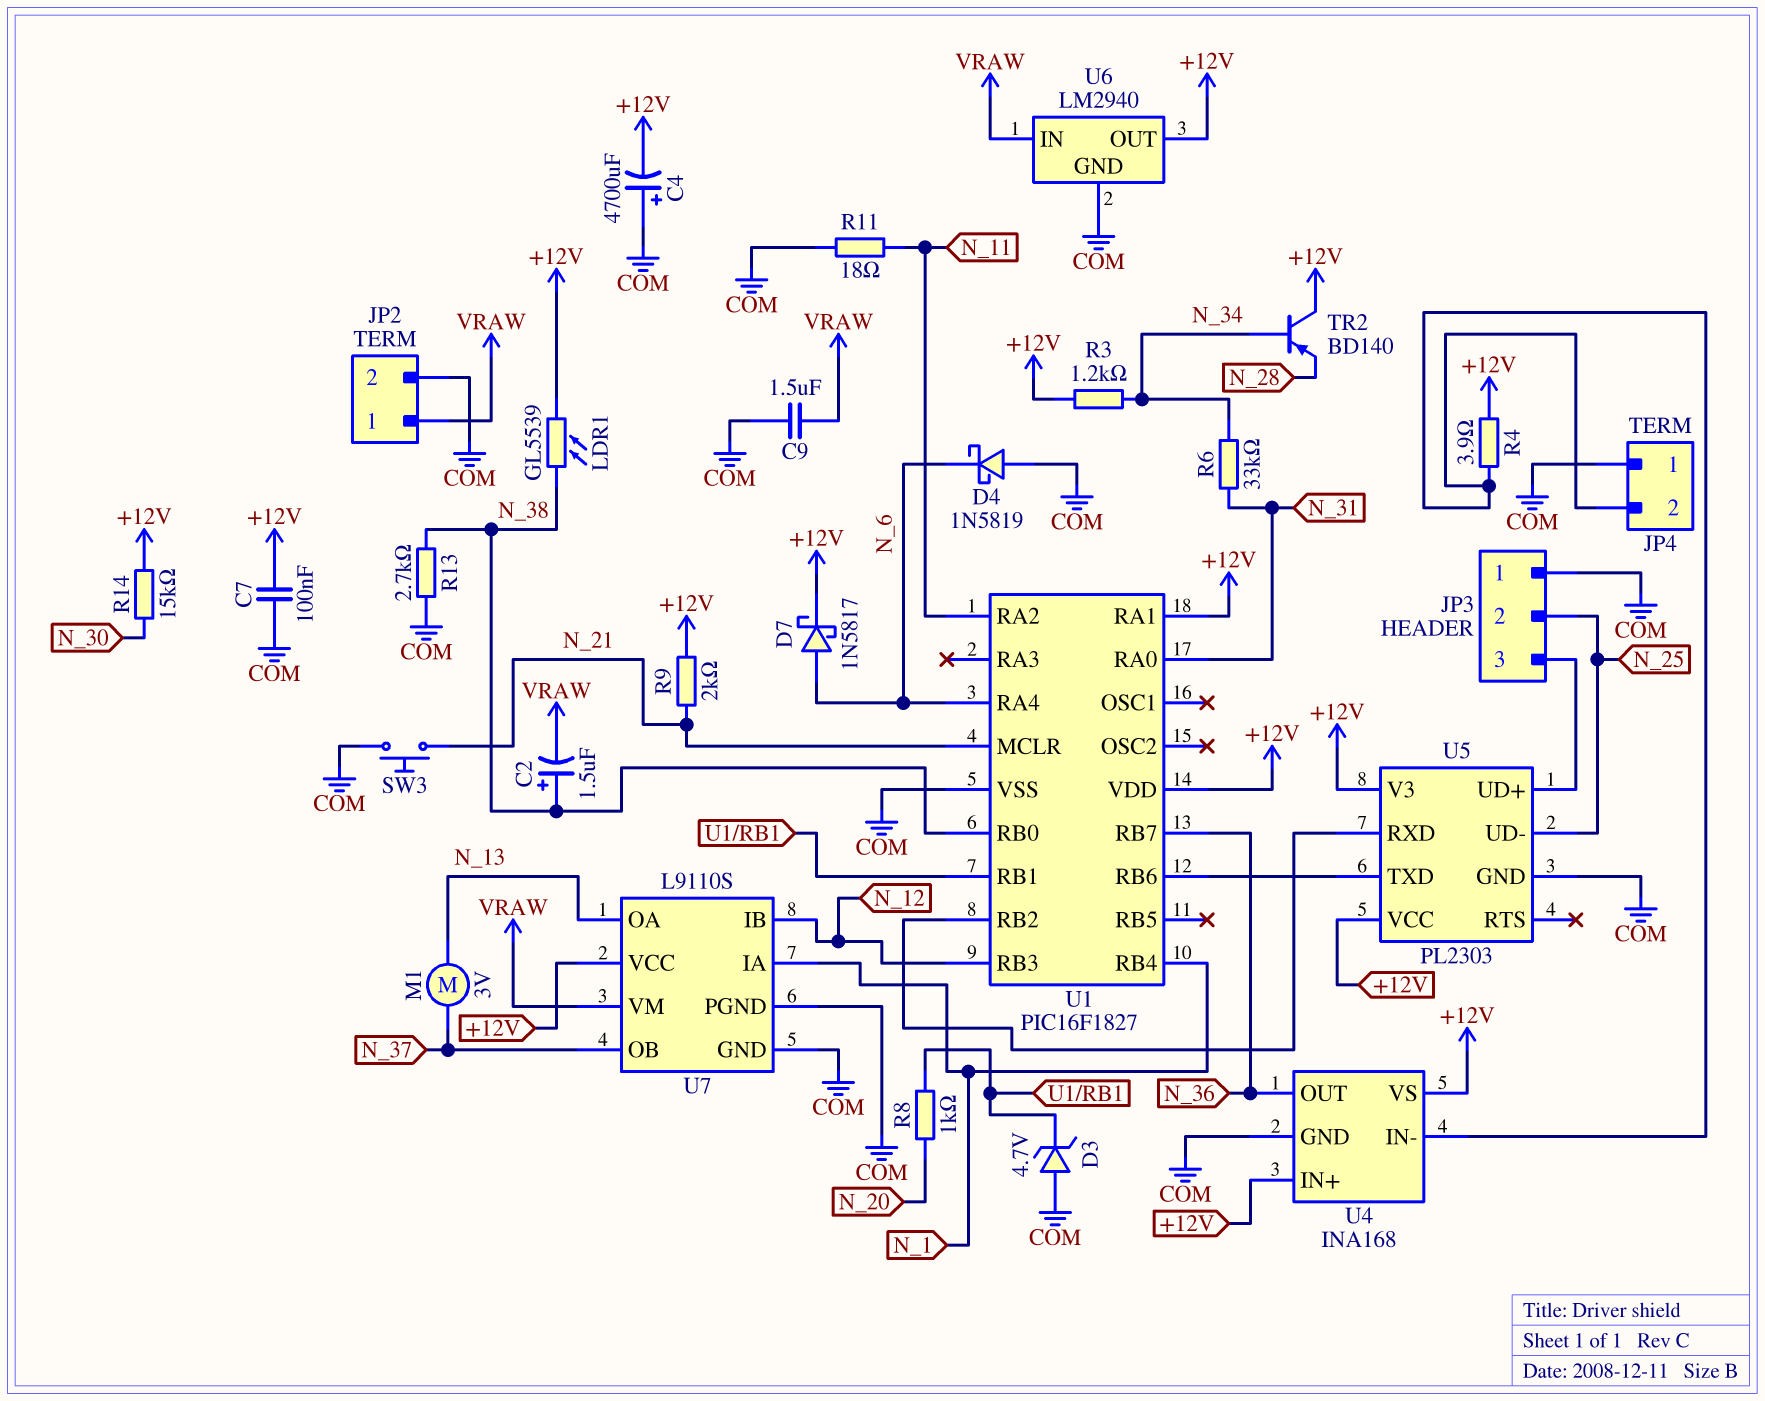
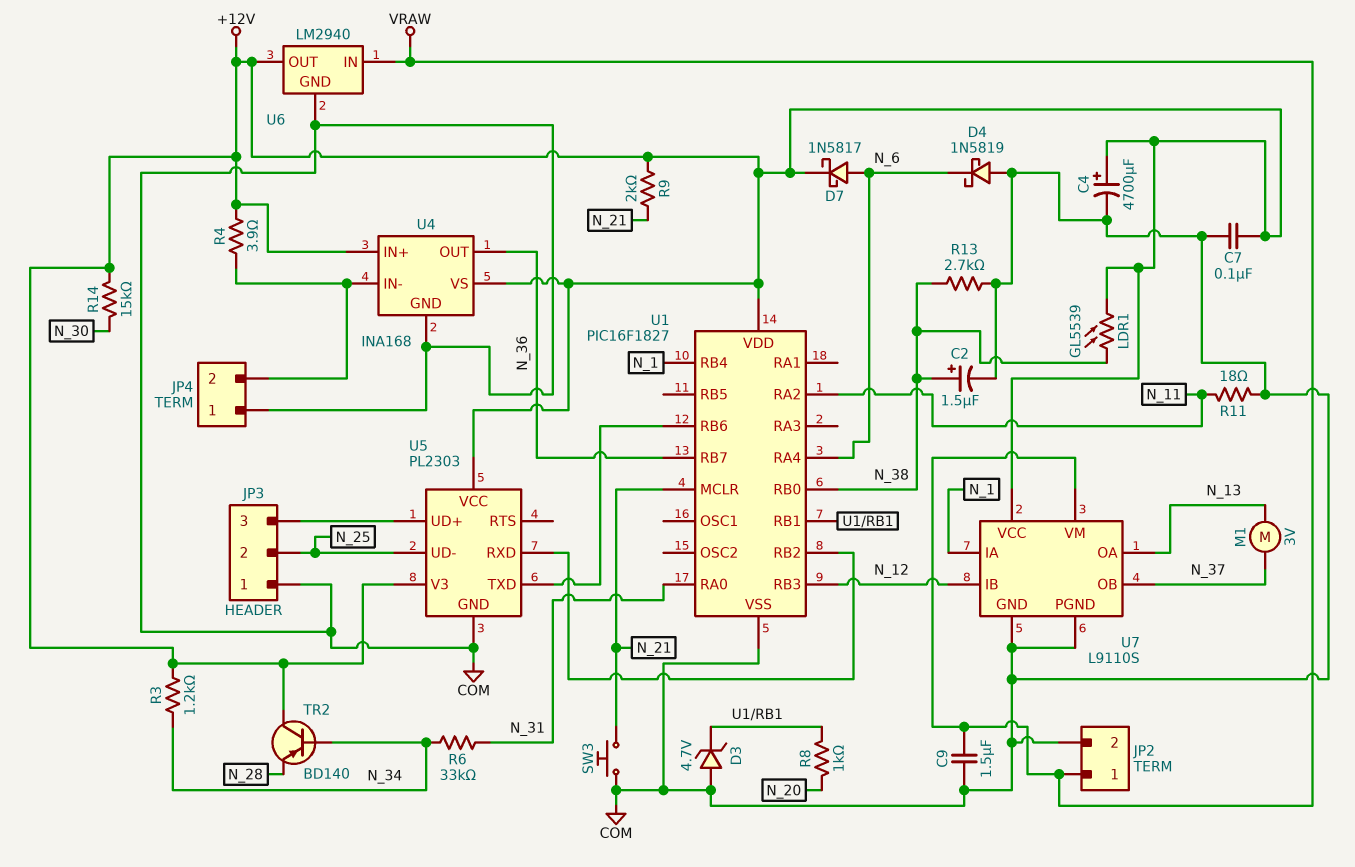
C2: 1.5uF (plus N_38, minus VRAW) -> 1.5uF (plus N_38, minus COM)
C4: 4700uF (plus COM, minus +12V) -> 4700uF (plus +12V, minus COM)
U1 pin RA1: +12V -> none

